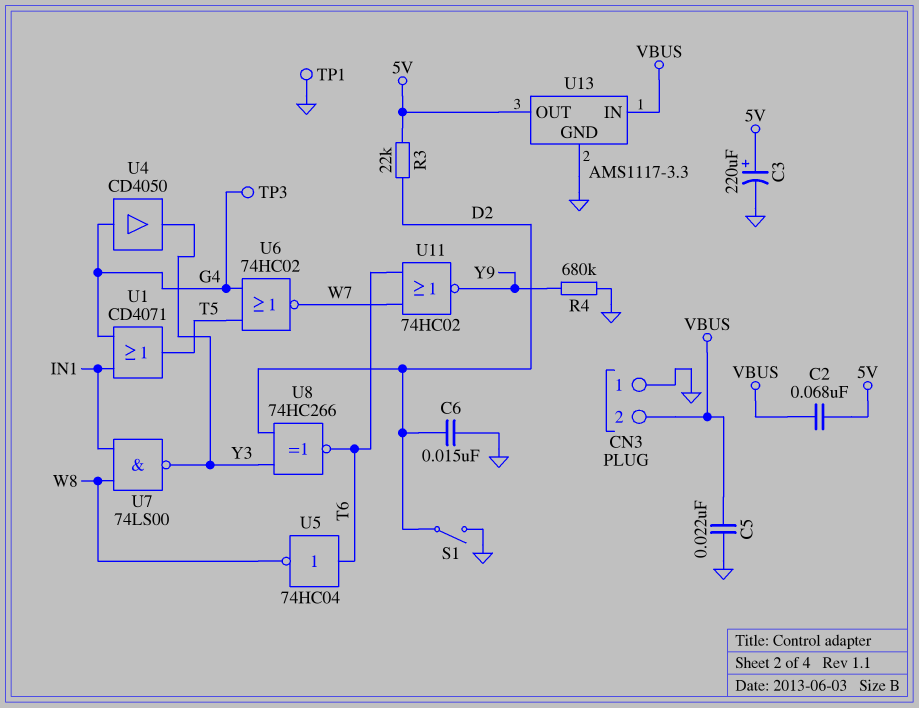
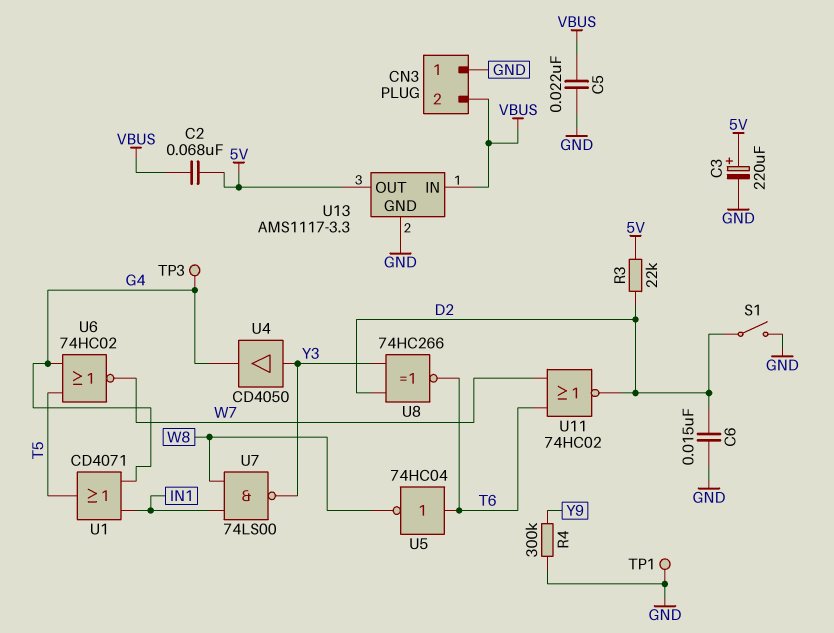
R4: 680k (GND, Y9) -> 300k (GND, Y9)
U4: buffer CD4050 (in G4, out Y3) -> buffer CD4050 (in Y3, out G4)
U11: NOR 74HC02 (in T6, in W7, out Y9) -> NOR 74HC02 (in T6, in W7, out D2)

